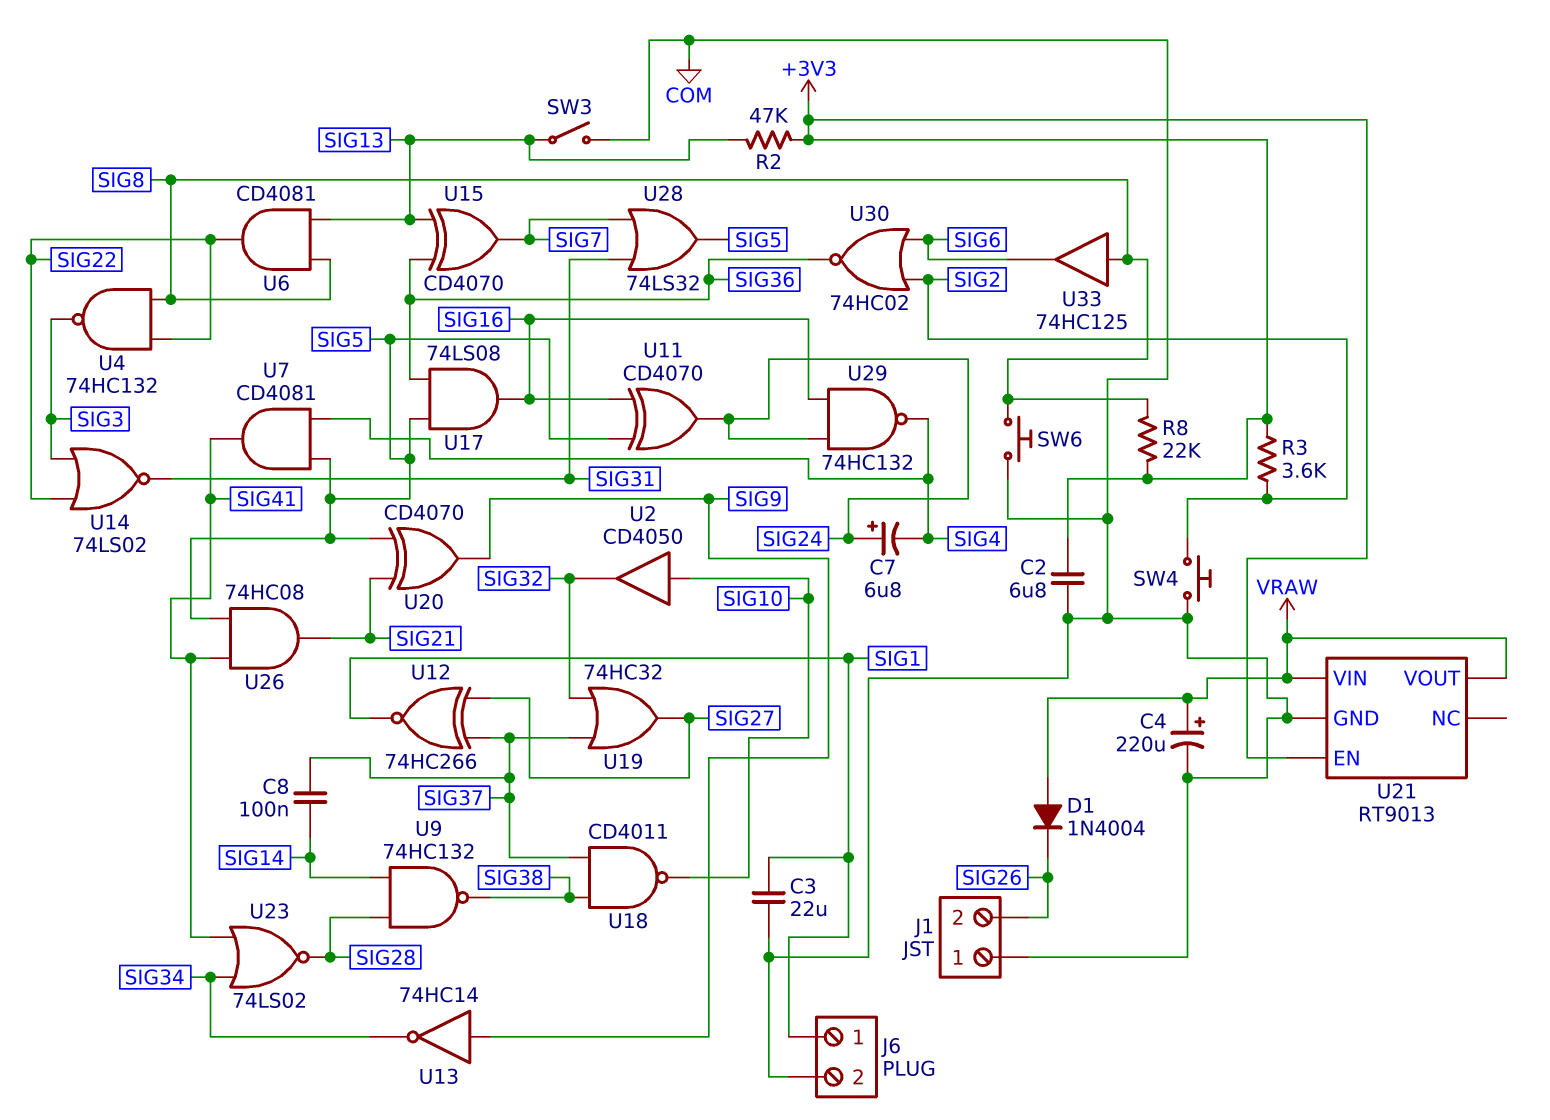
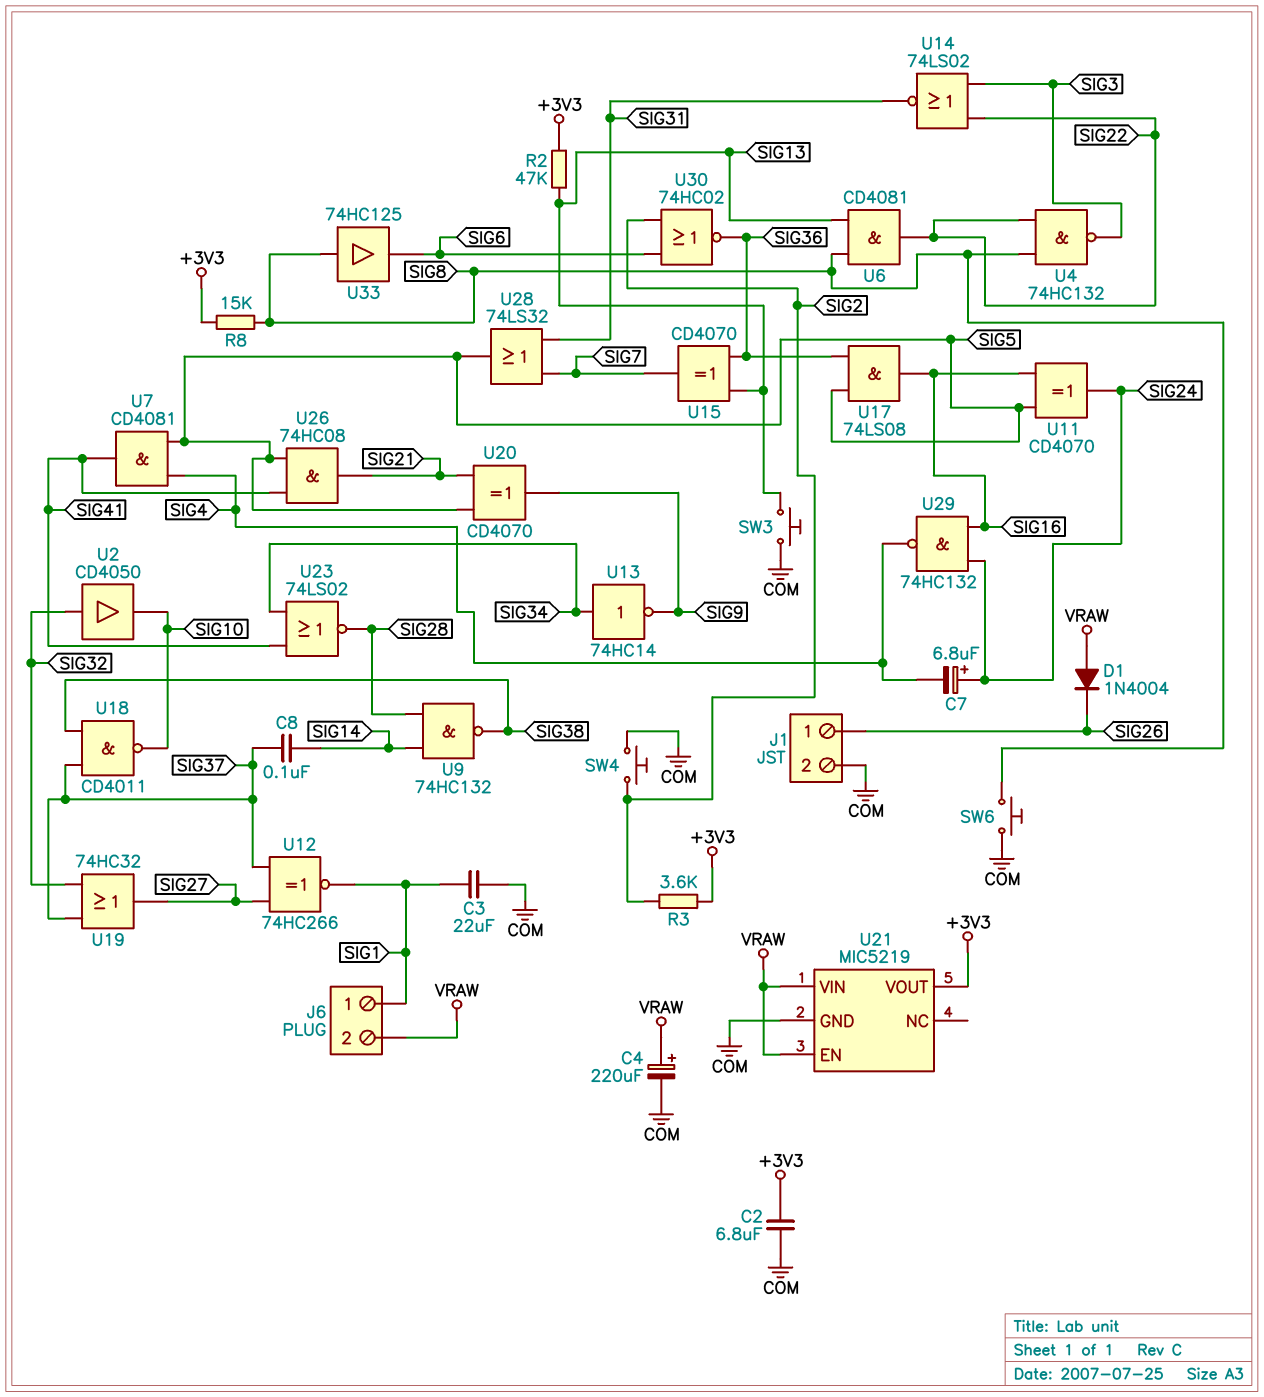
J1 pin 1: COM -> SIG26
J1 pin 2: SIG26 -> COM
J6 pin 2: COM -> VRAW
R8: 22k (+3V3, SIG8) -> 15k (+3V3, SIG8)
SW3: switch (COM, SIG13) -> button (COM, SIG13)
U2: buffer CD4050 (in SIG10, out SIG32) -> buffer CD4050 (in SIG32, out SIG10)
U13: NOT 74HC14 (in SIG9, out SIG34) -> NOT 74HC14 (in SIG34, out SIG9)
U21: RT9013 -> MIC5219
U21 pin EN: +3V3 -> VRAW
U21 pin VOUT: VRAW -> +3V3

